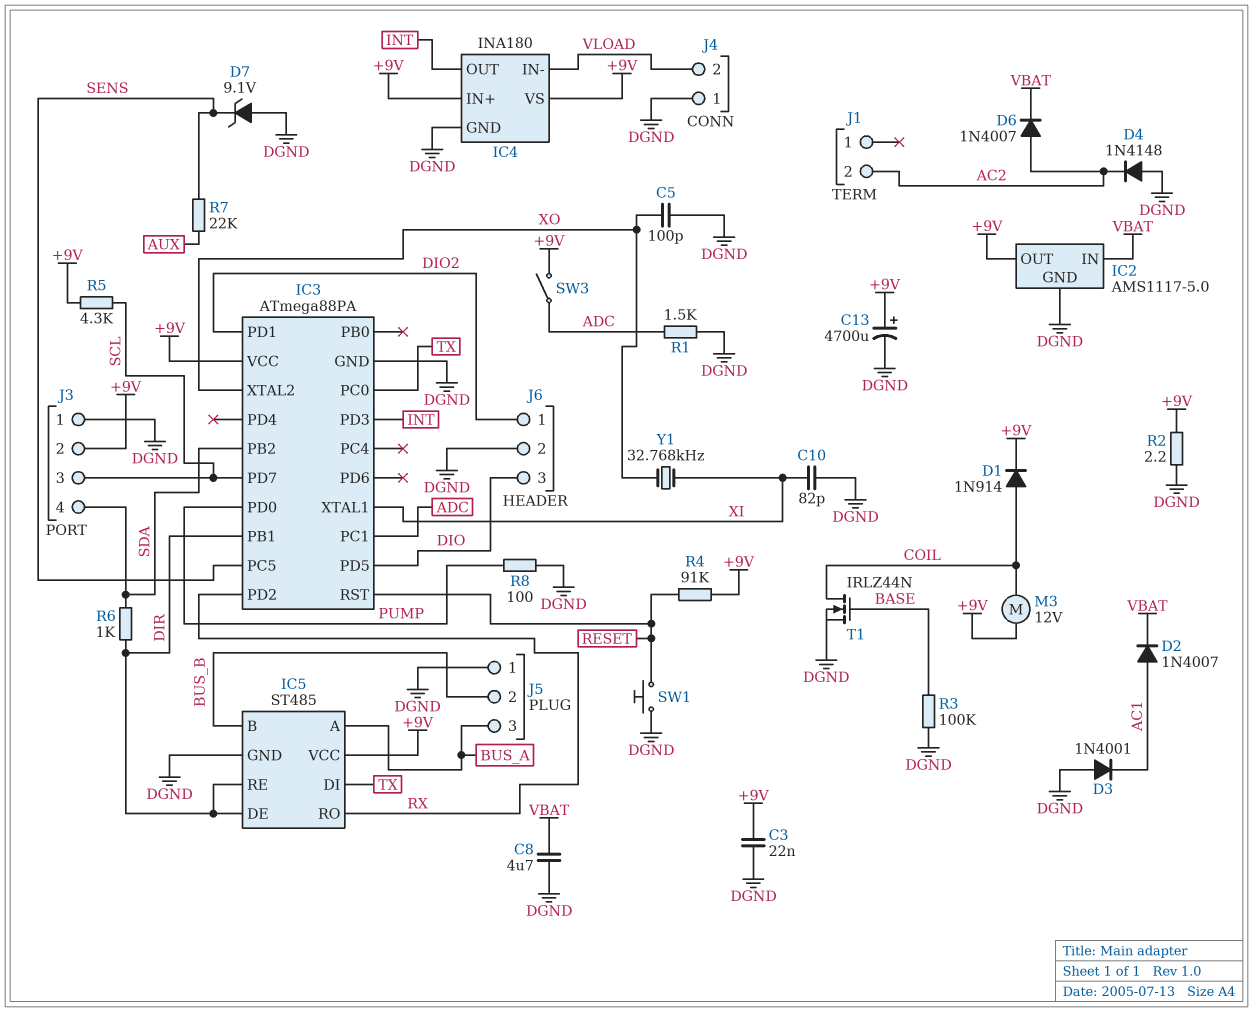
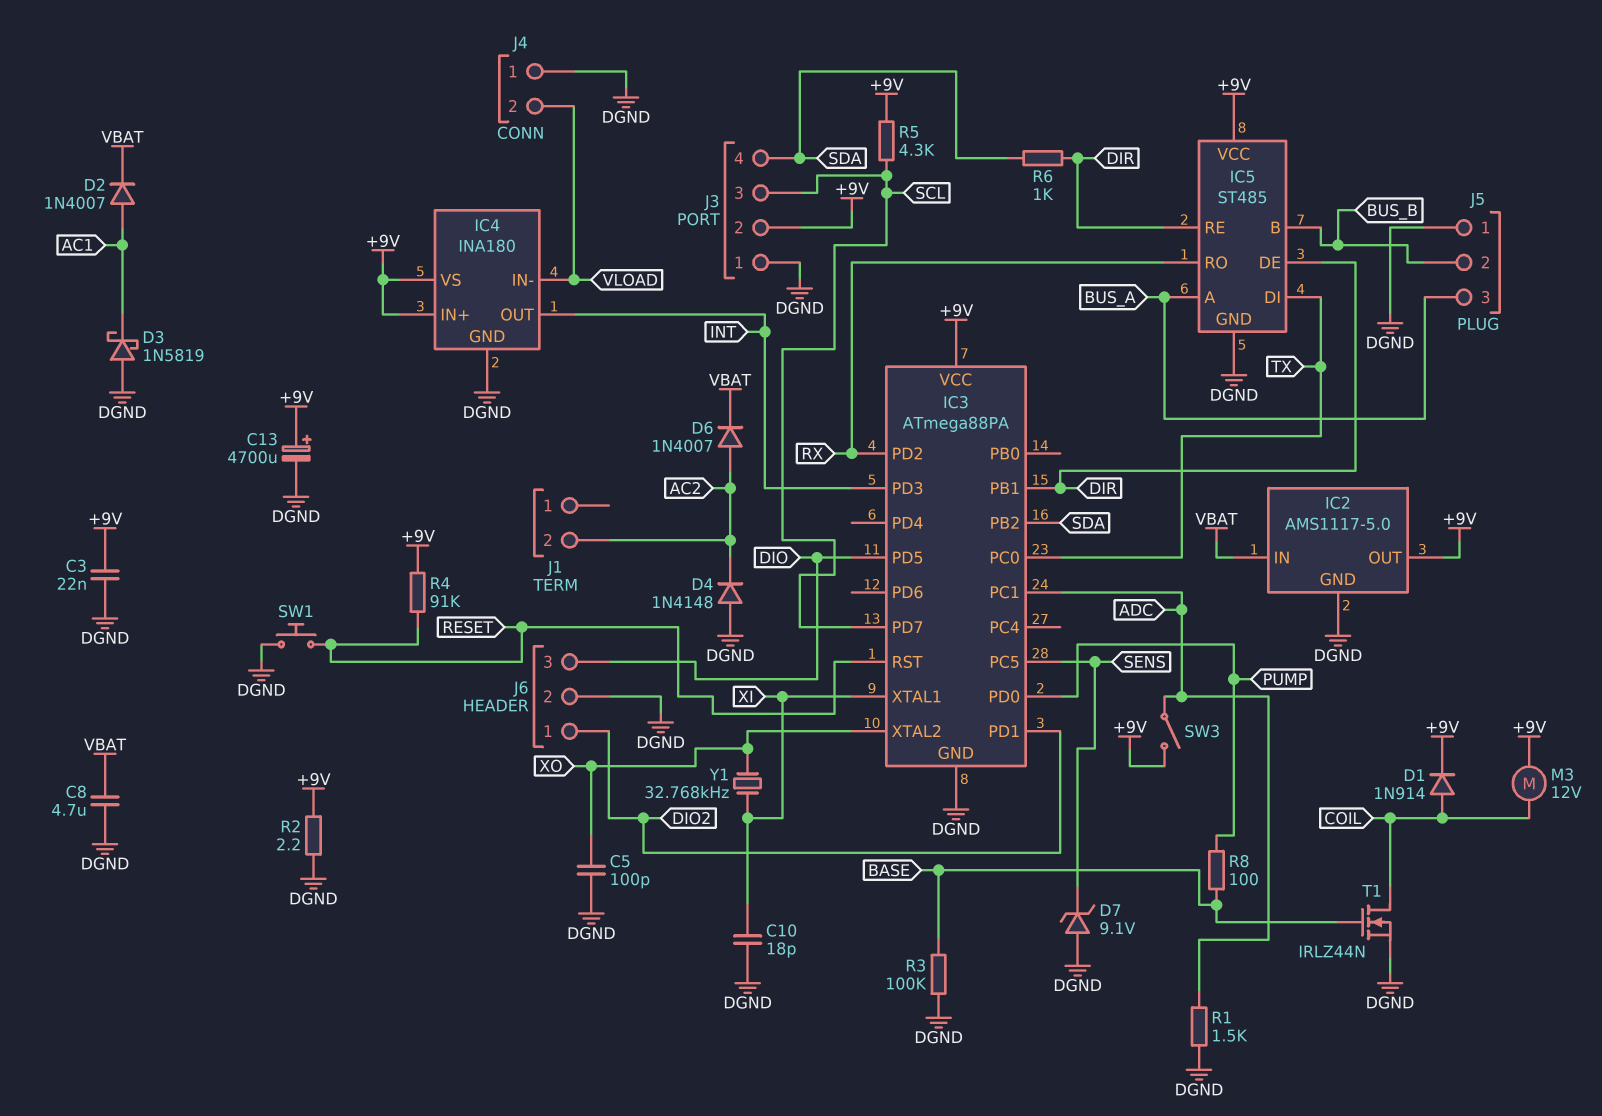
C10: 82pF (DGND, XI) -> 18pF (DGND, XI)
D3: diode 1N4001 (A DGND, K AC1) -> schottky 1N5819 (A DGND, K AC1)
R7: 22k (AUX, SENS) -> none
R8: 100 (DGND, PUMP) -> 100 (BASE, PUMP)

